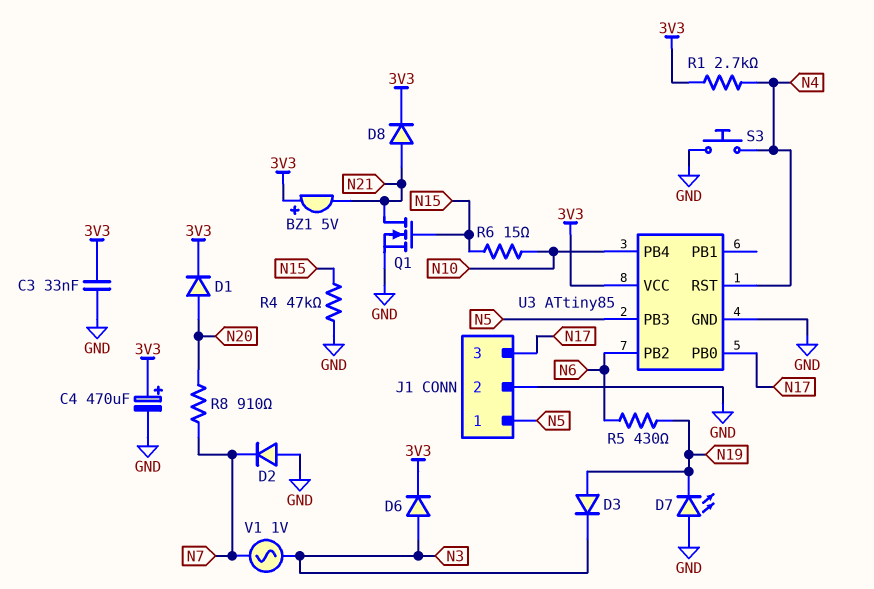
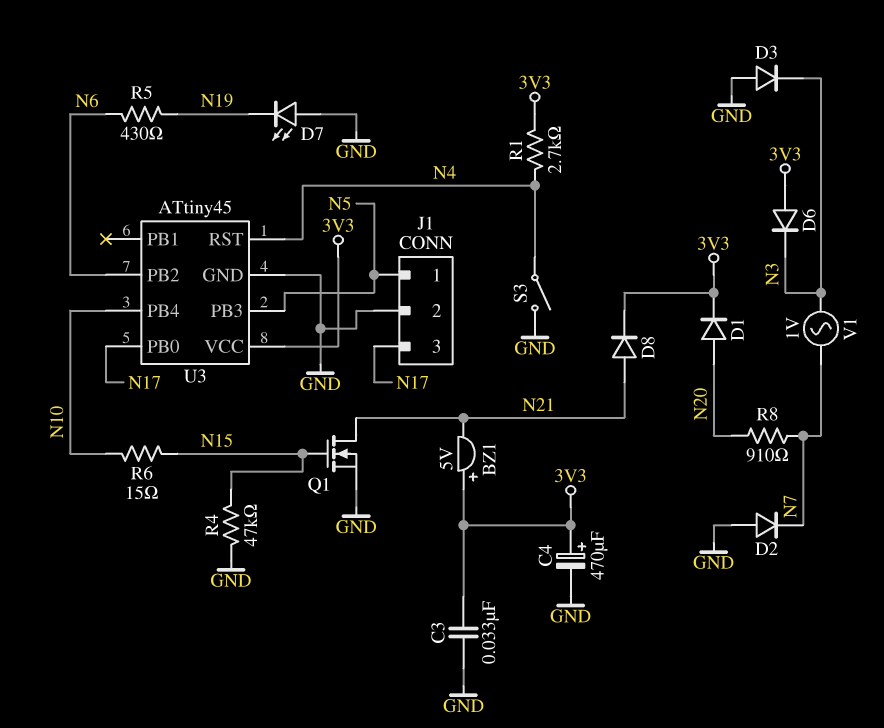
D3: diode (A N19, K N3) -> diode (A GND, K N3)
D6: diode (A N3, K 3V3) -> diode (A 3V3, K N3)
S3: button (GND, N4) -> switch (GND, N4)
U3: ATtiny85 -> ATtiny45

